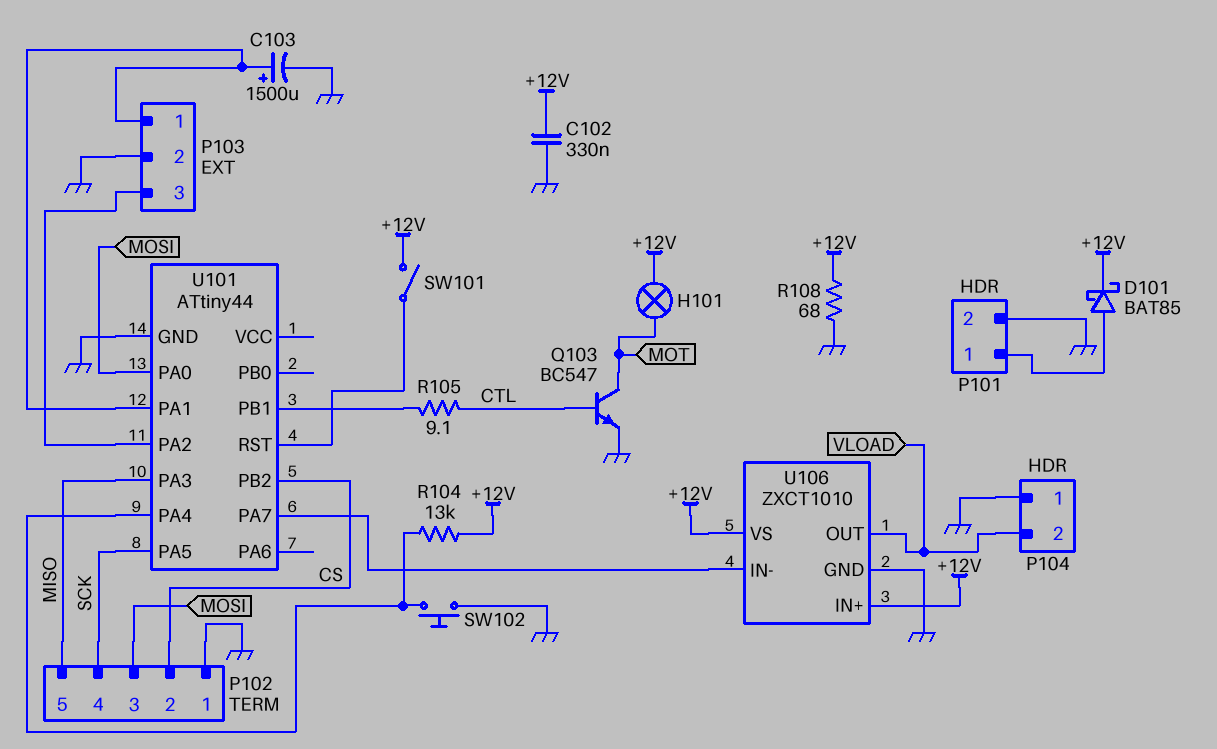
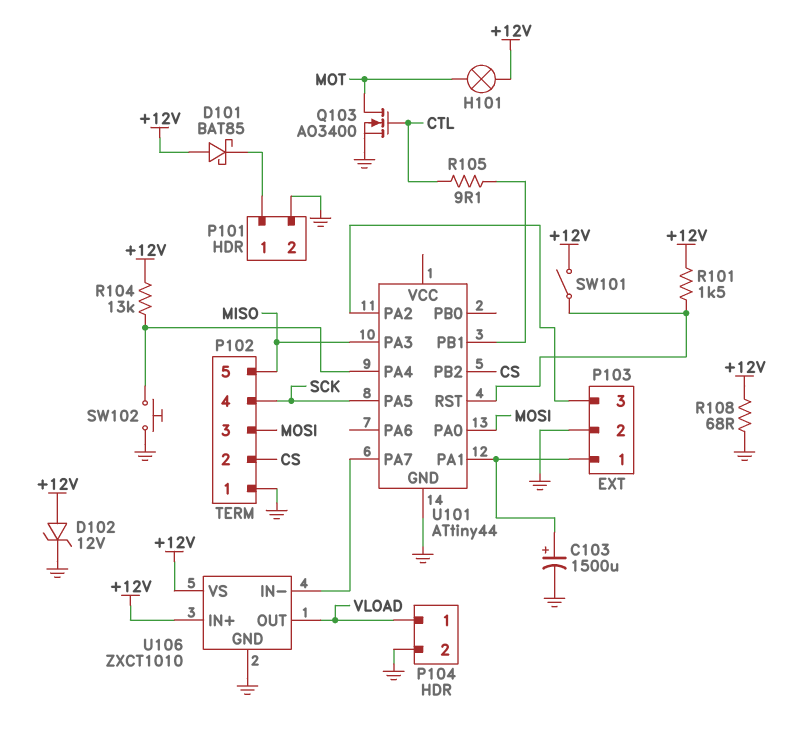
C102: 330nF (+12V, GND) -> none
D101: schottky BAT85 (A P101/1, K +12V) -> schottky BAT85 (A +12V, K P101/1)
D102: none -> zener 12V (A +12V, K GND)
P104 pin 1: GND -> VLOAD
P104 pin 2: VLOAD -> GND
Q103: NPN BC547 (B CTL, C MOT, E GND) -> NMOS AO3400 (G CTL, D MOT, S GND)
R101: none -> 1.5k (+12V, U101/RST)

